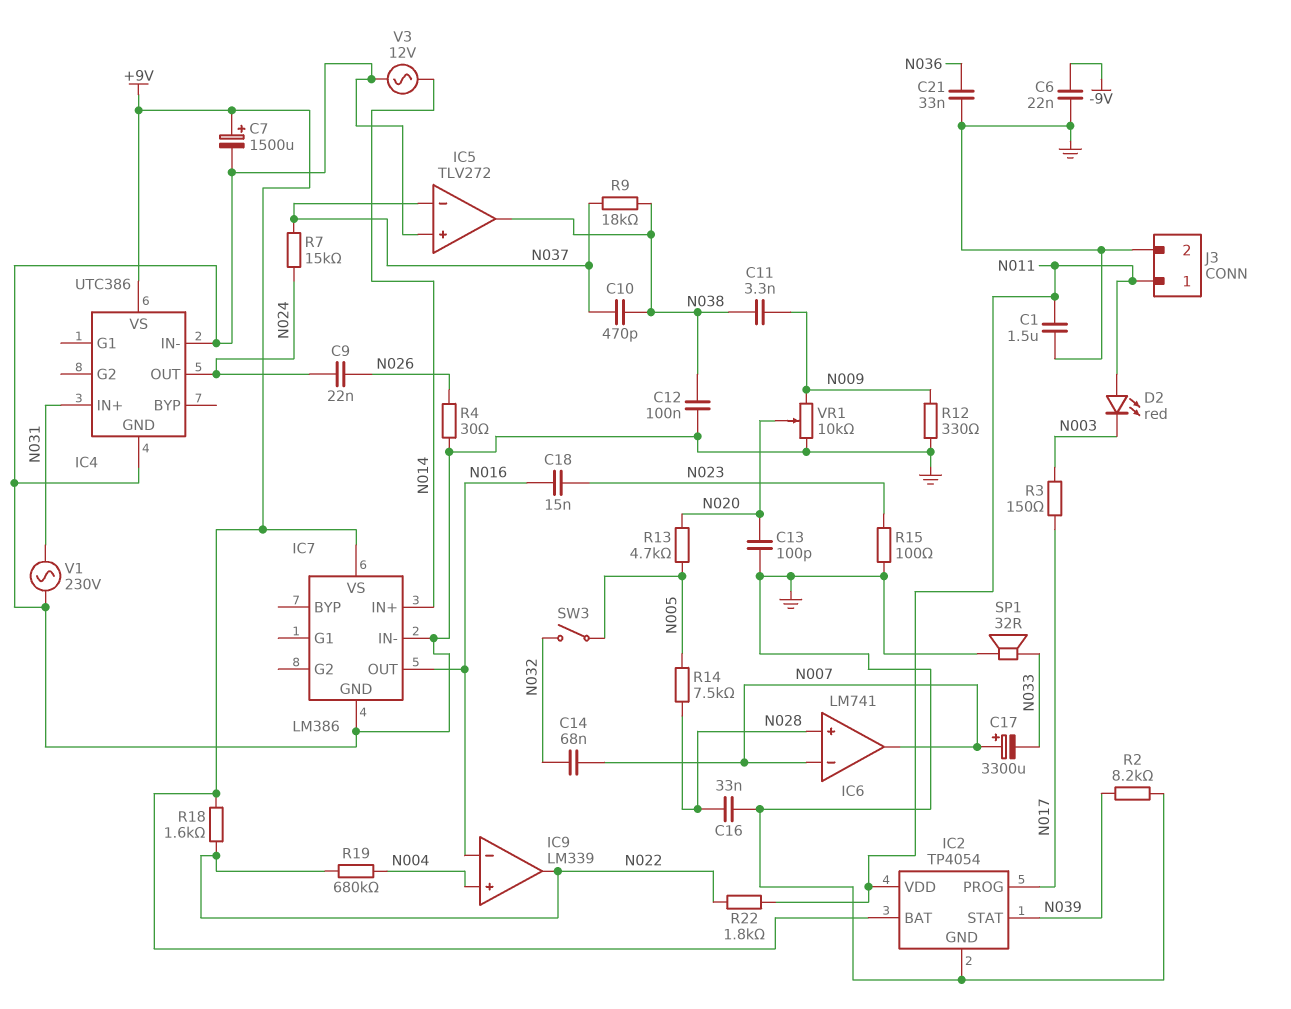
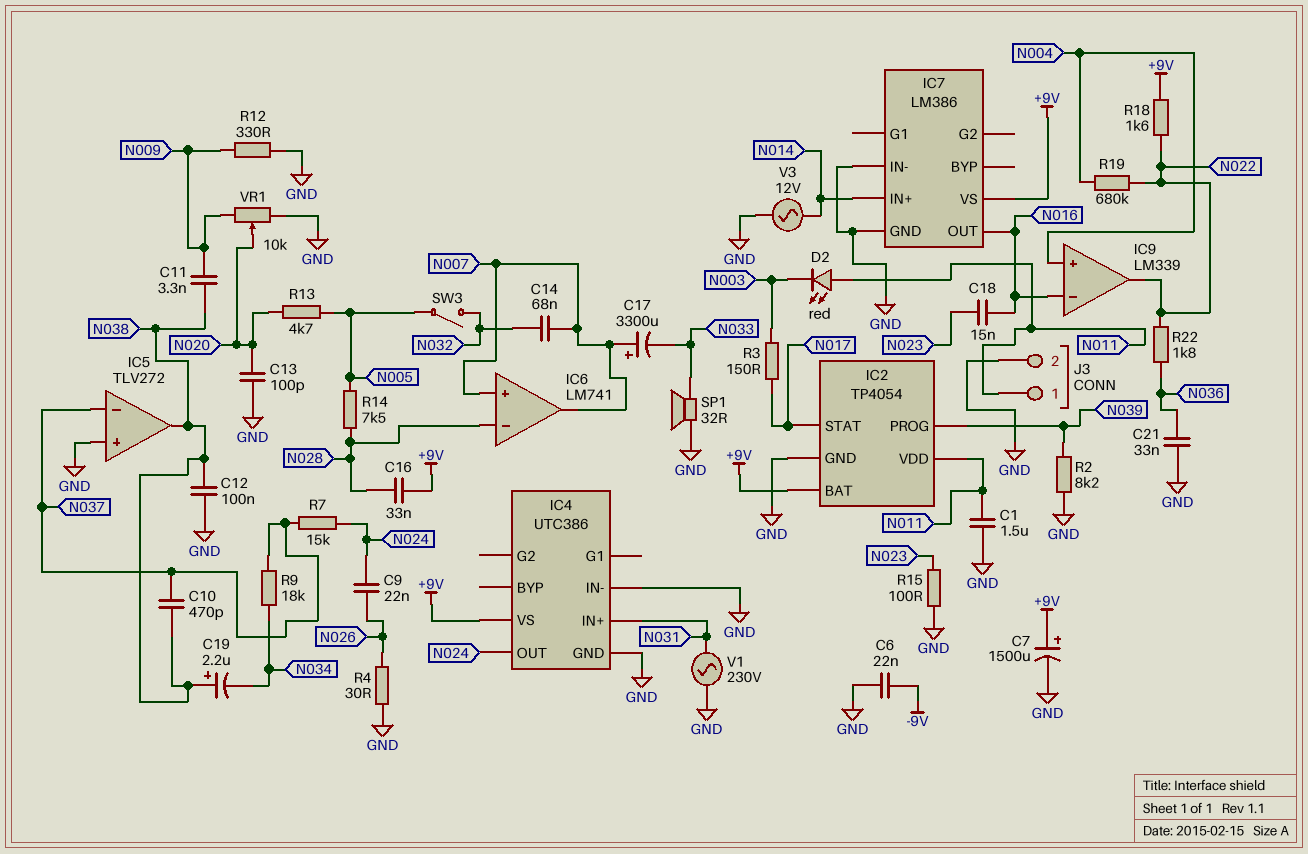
C16: 33nF (GND, N028) -> 33nF (+9V, N028)
C19: none -> 2.2uF (plus N038, minus N034)
IC2 pin PROG: N017 -> N039
IC2 pin STAT: N039 -> N017
IC6 pin in+: N028 -> N007
IC6 pin in-: N007 -> N028
R9: 18k (N037, N038) -> 18k (N034, N037)
R22: 1.8k (N011, N022) -> 1.8k (N022, N036)

